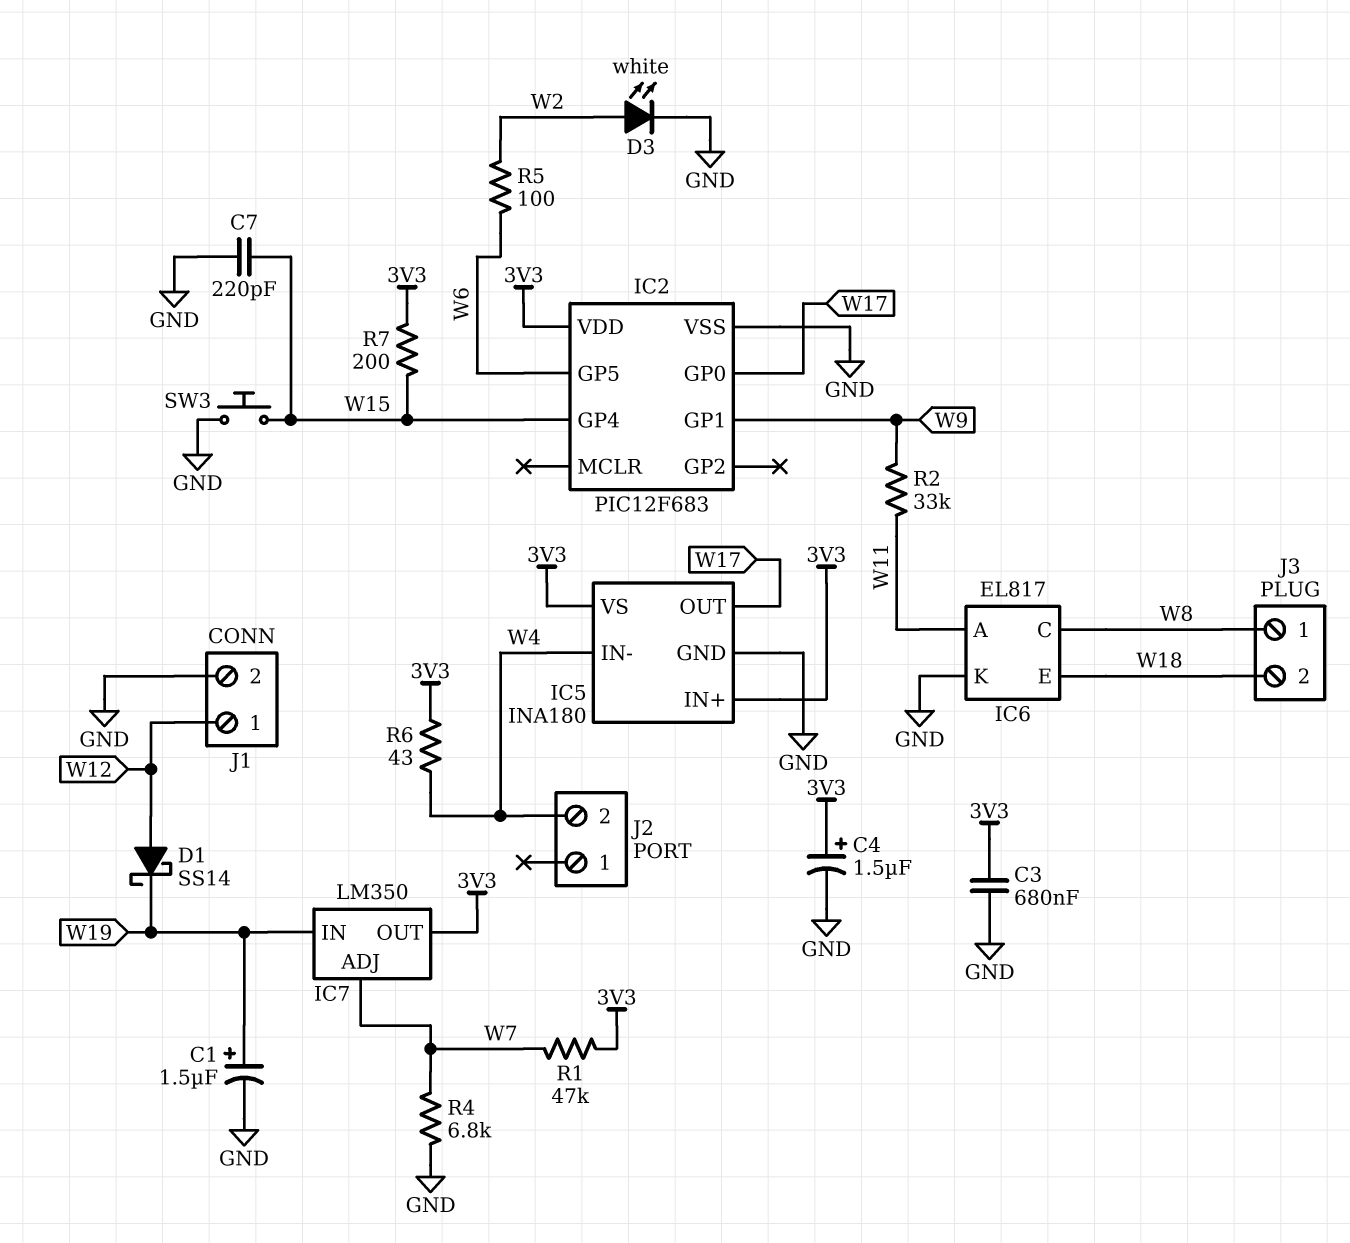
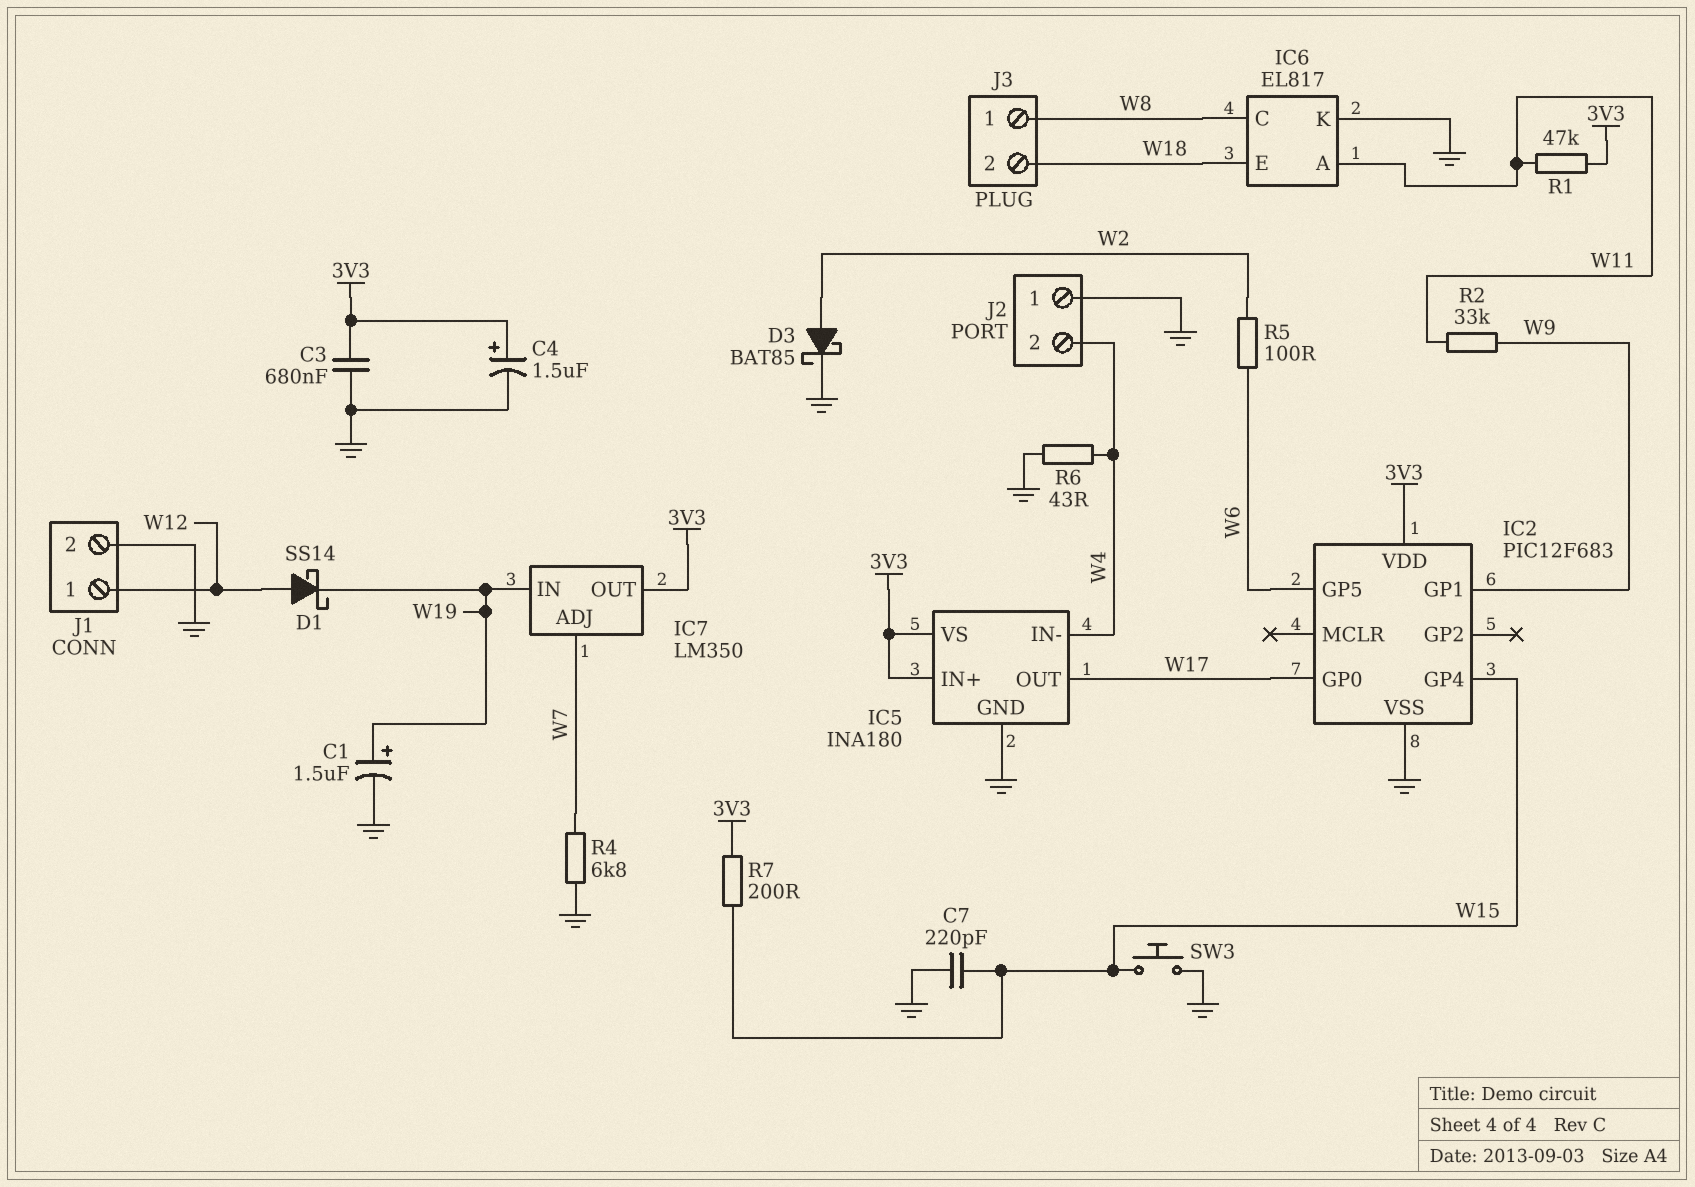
D3: LED white (A W2, K GND) -> schottky BAT85 (A W2, K GND)
J2 pin 1: none -> GND
R1: 47k (3V3, W7) -> 47k (3V3, W11)
R6: 43 (3V3, W4) -> 43 (GND, W4)

